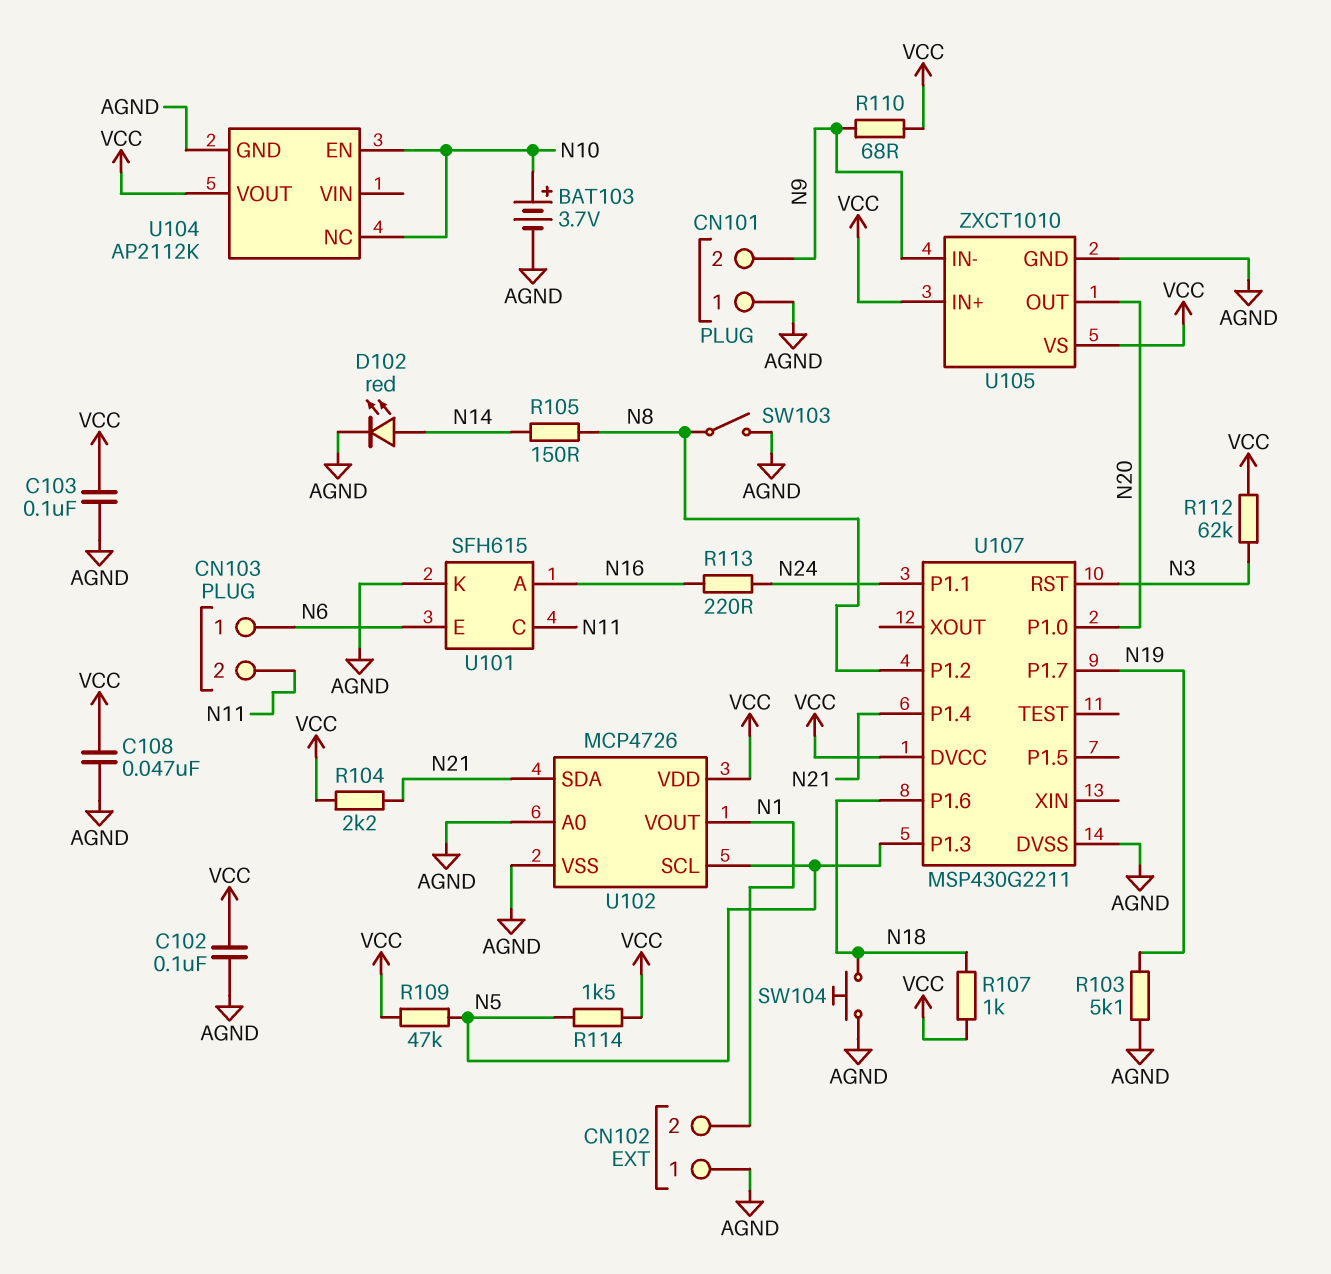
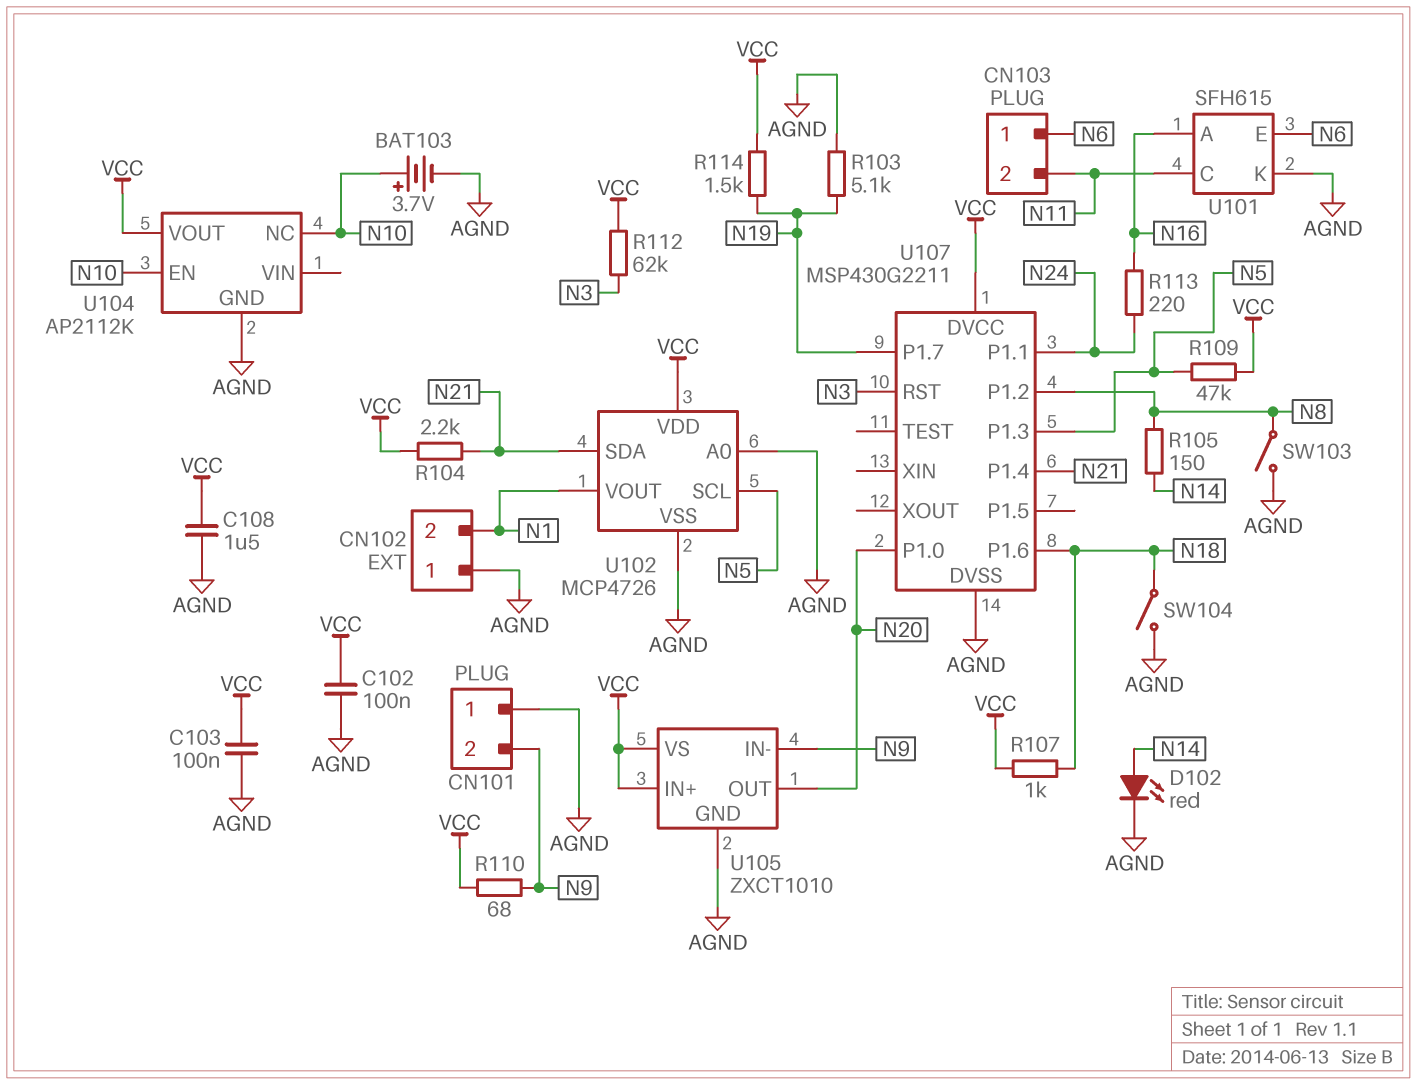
C108: 47nF (AGND, VCC) -> 1.5uF (AGND, VCC)
R114: 1.5k (N5, VCC) -> 1.5k (N19, VCC)
SW104: button (AGND, N18) -> switch (AGND, N18)

